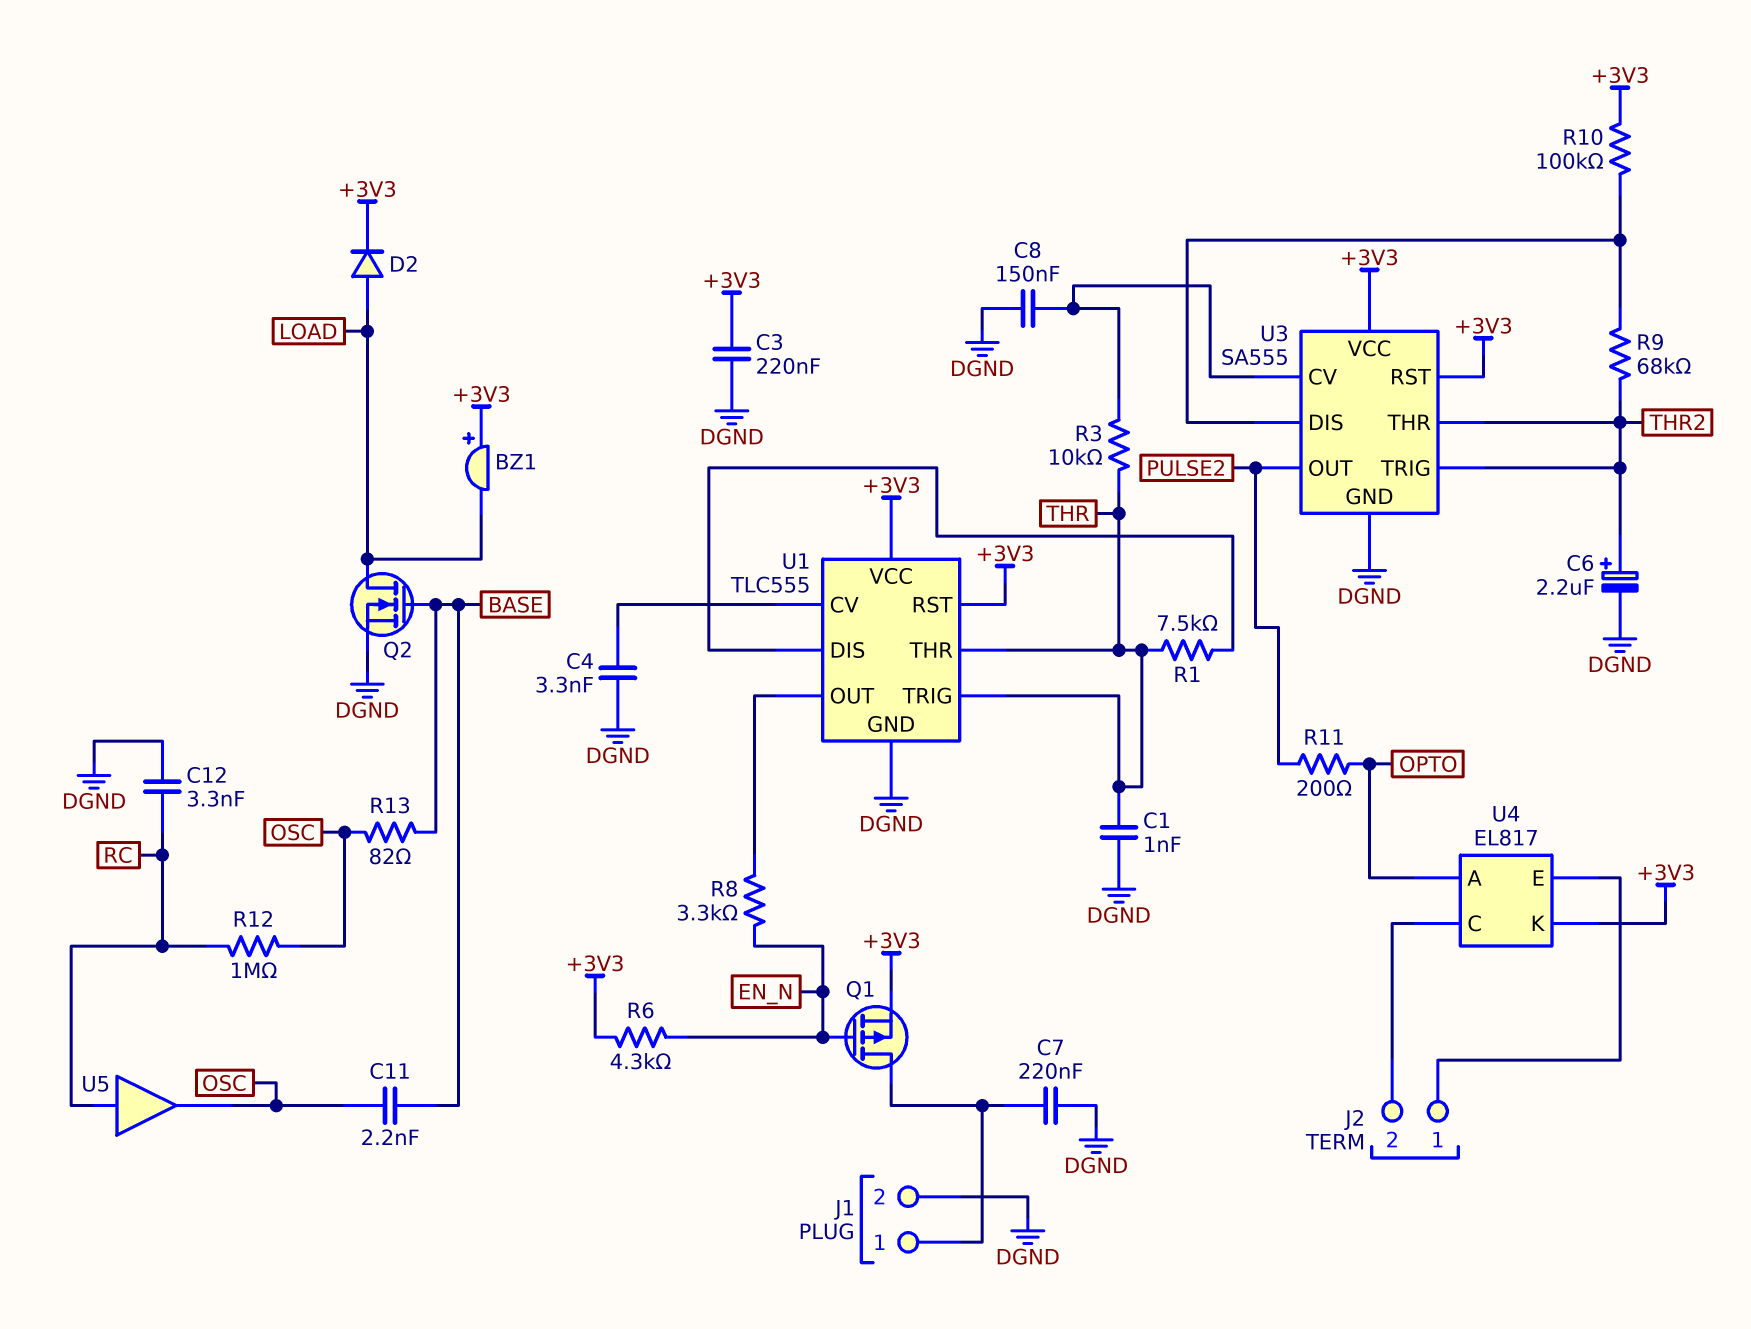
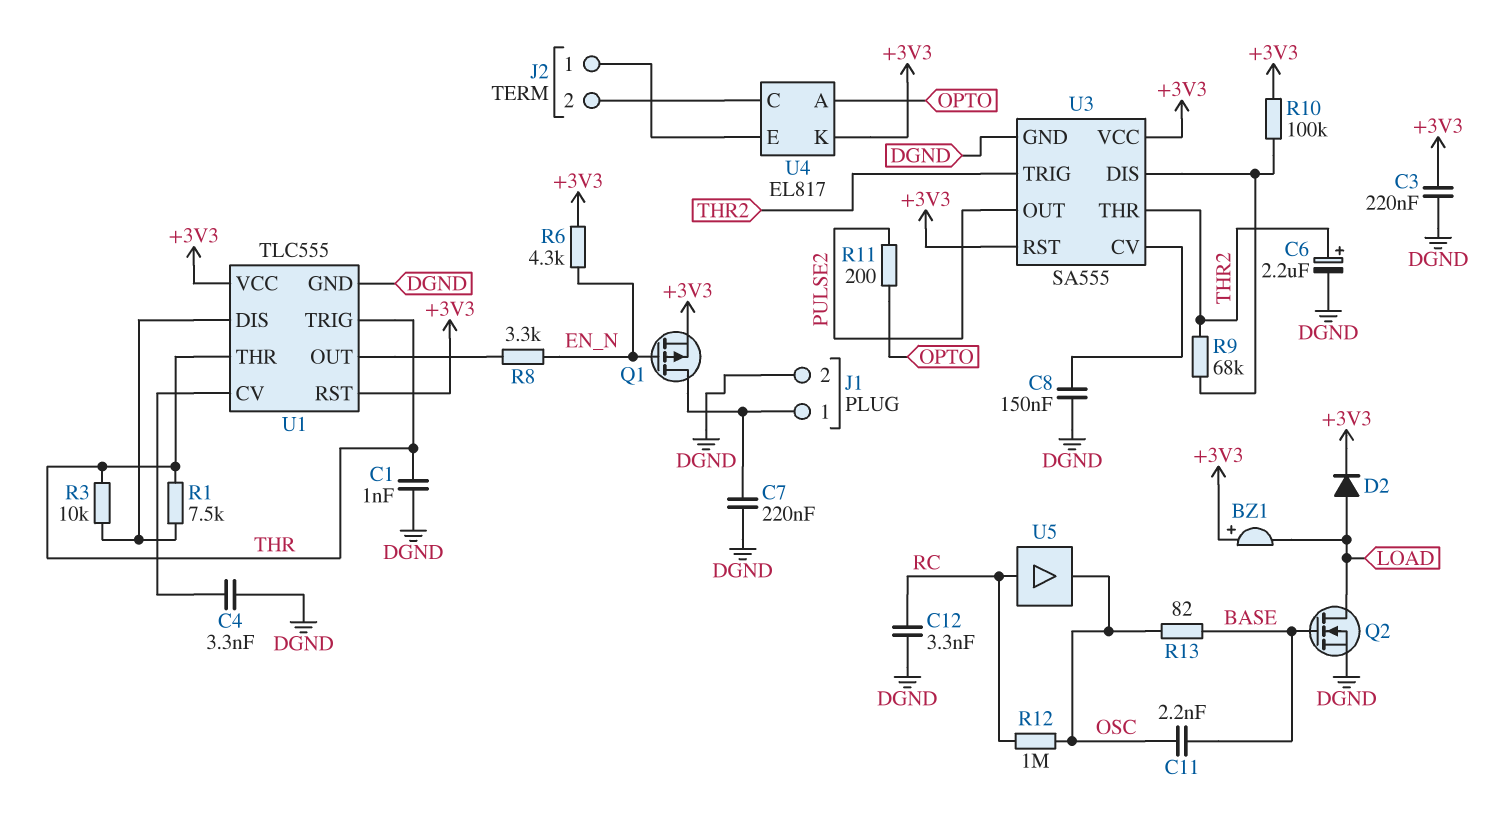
R3: 10k (THR, U3/CV) -> 10k (THR, U1/DIS)

